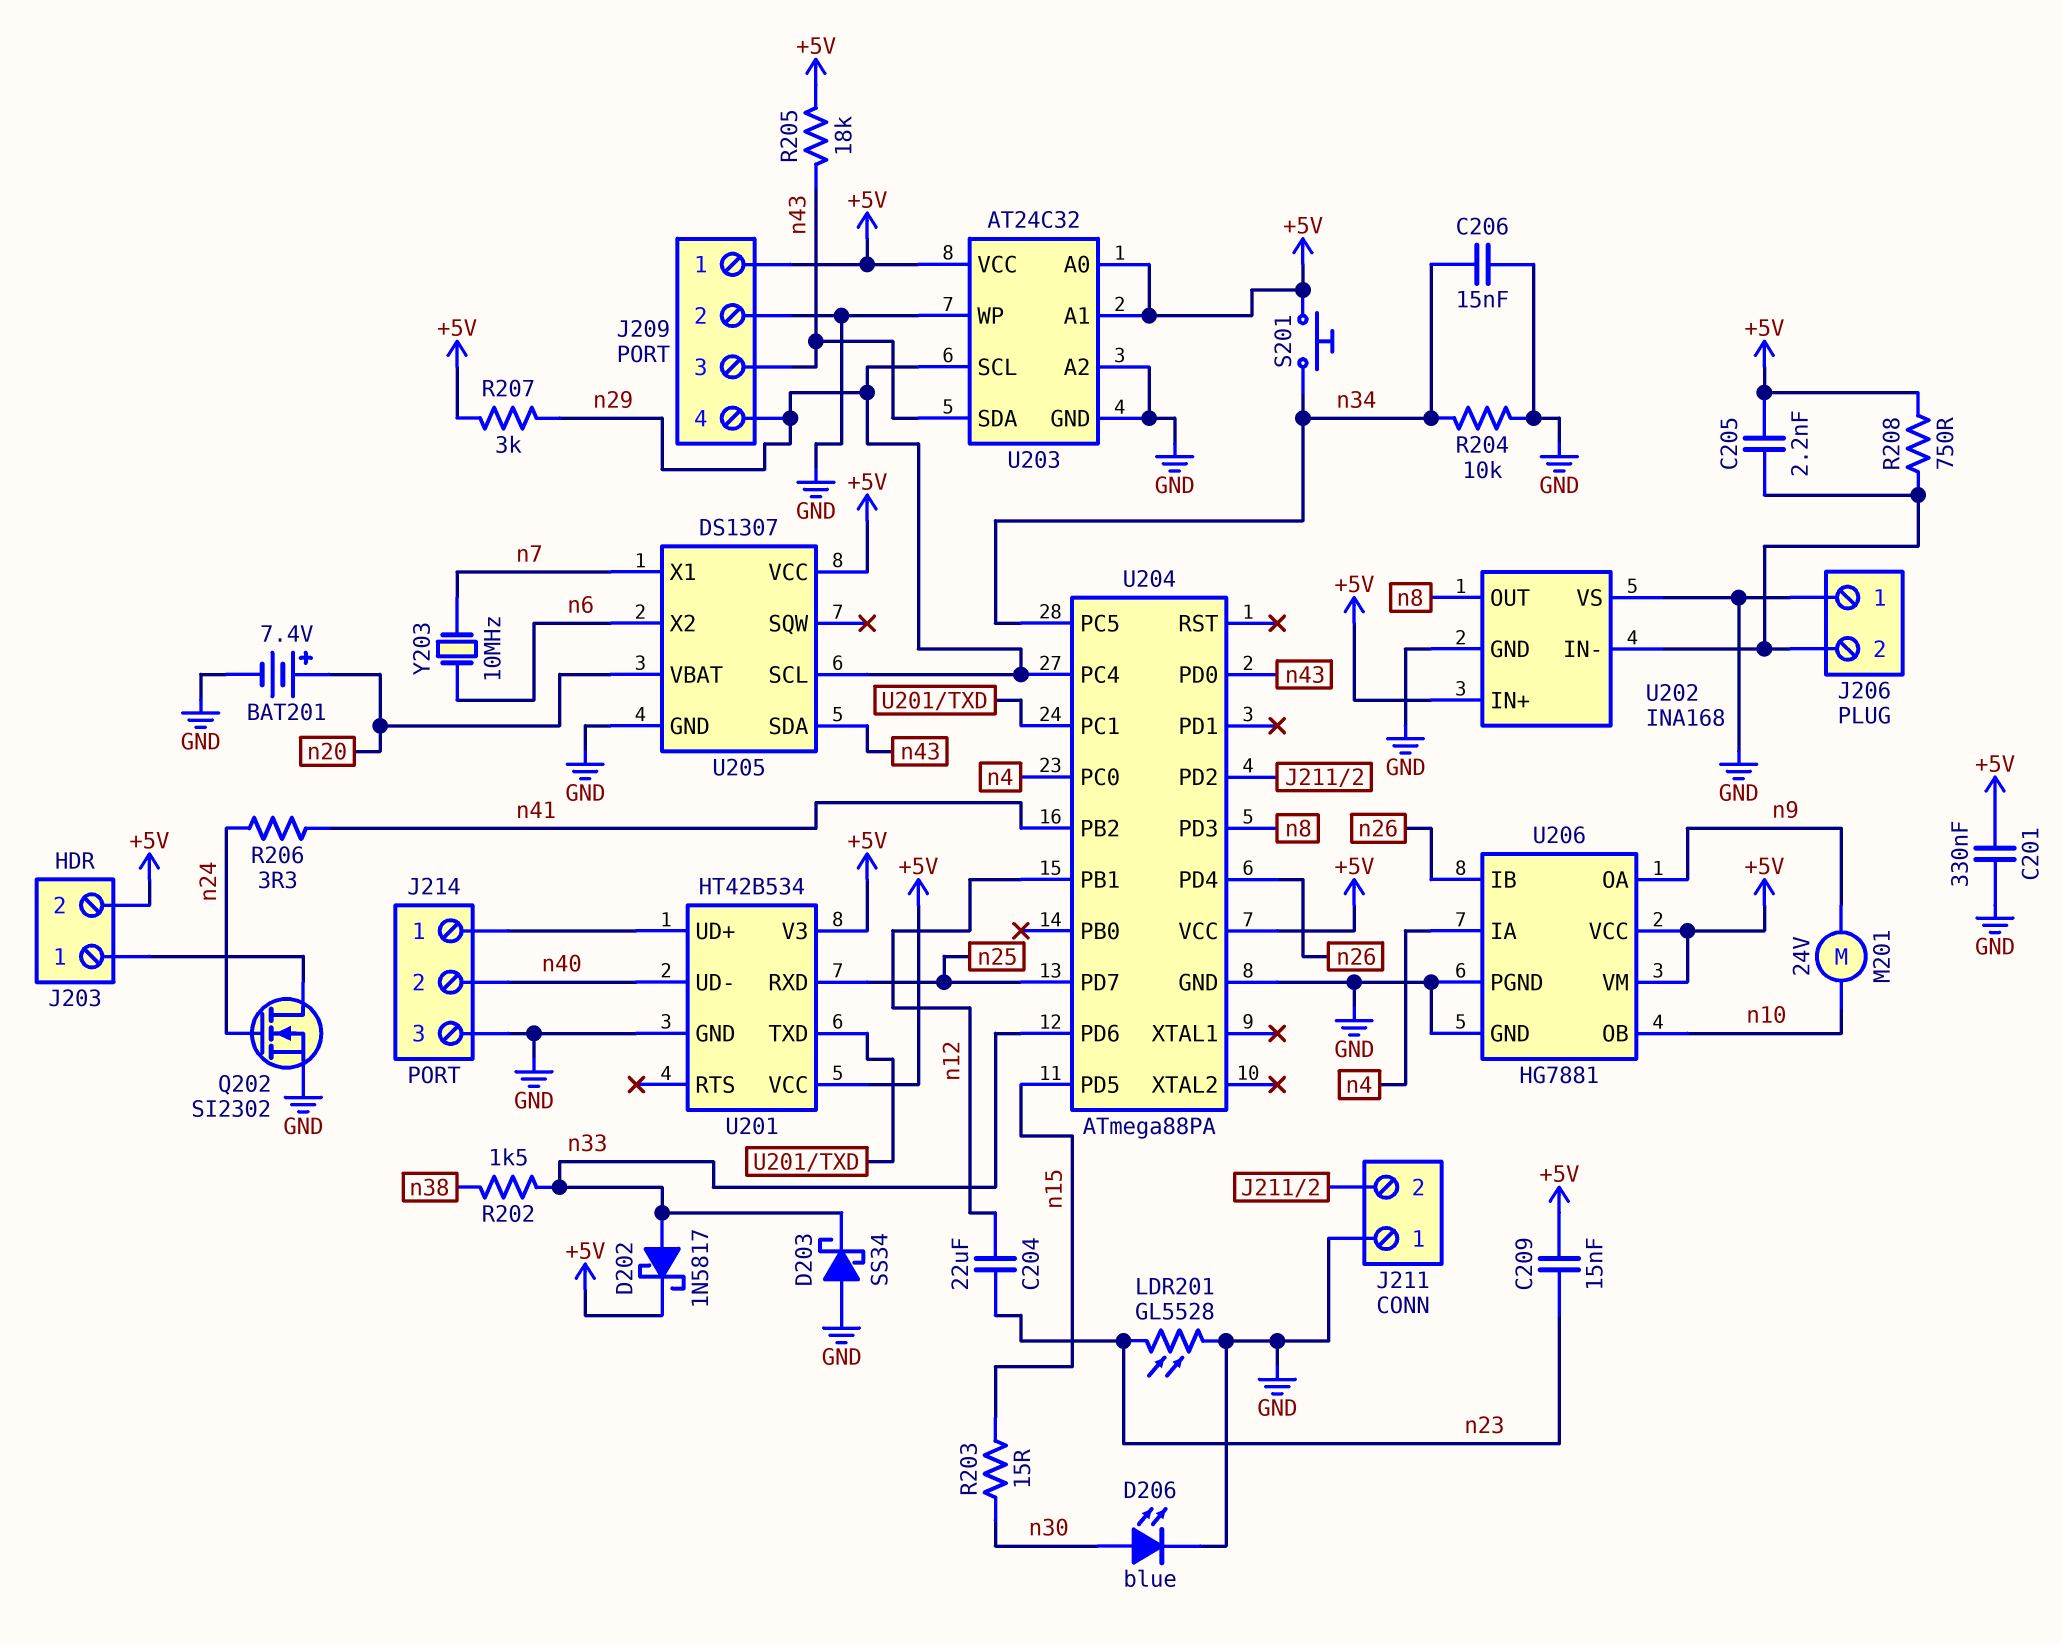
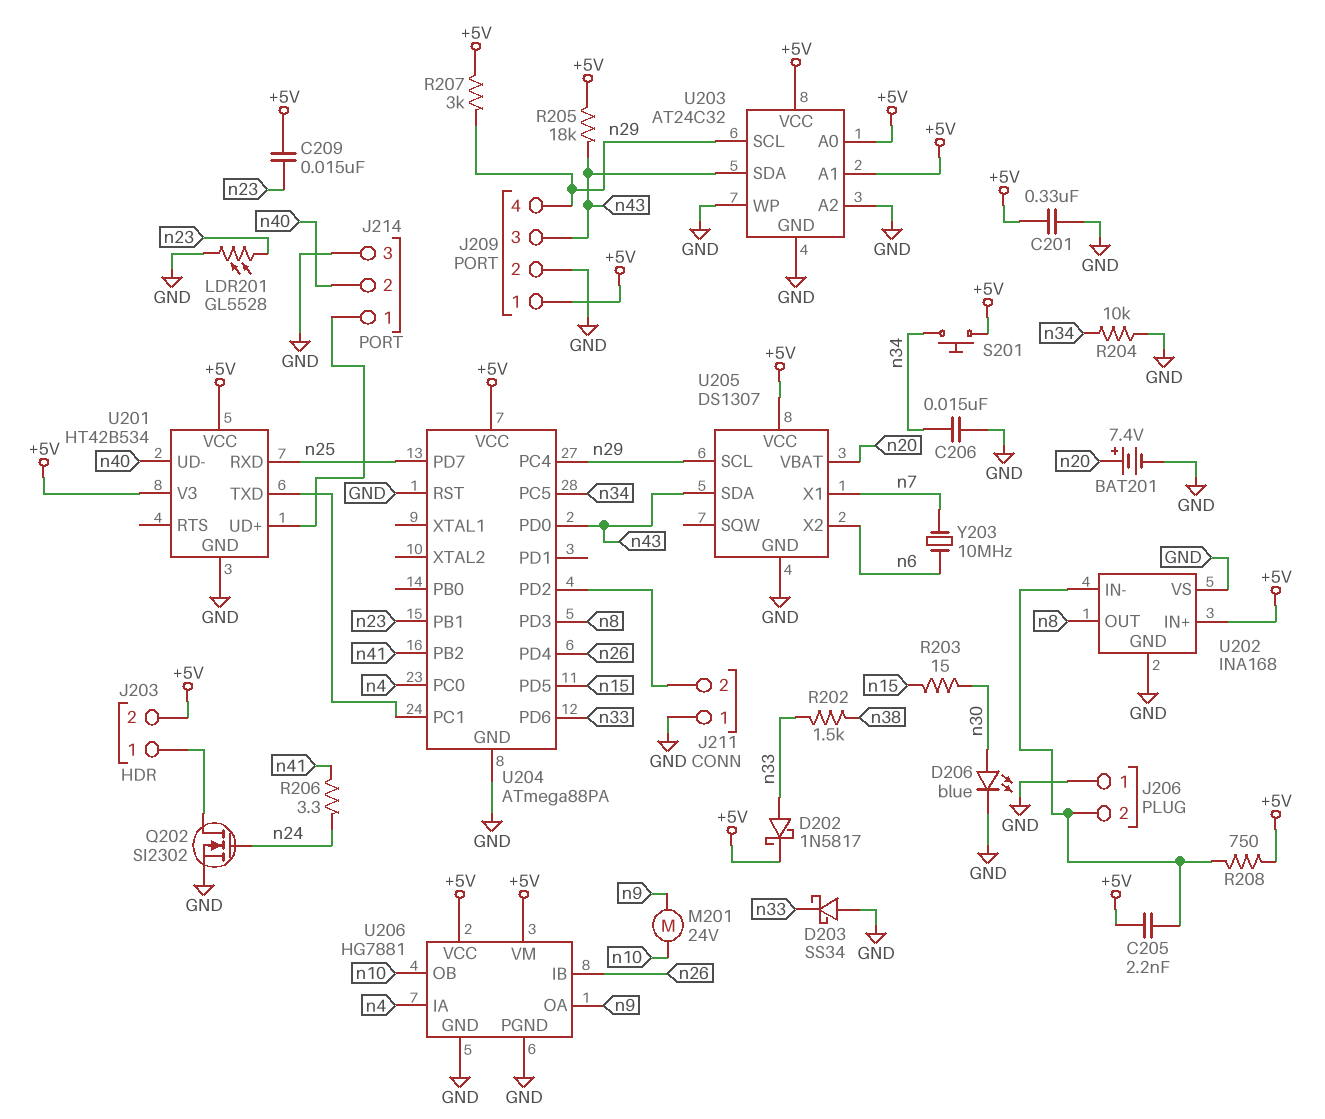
C204: 22uF (n12, n23) -> none
U204 pin PB1: n12 -> n23
U204 pin RST: none -> GND

